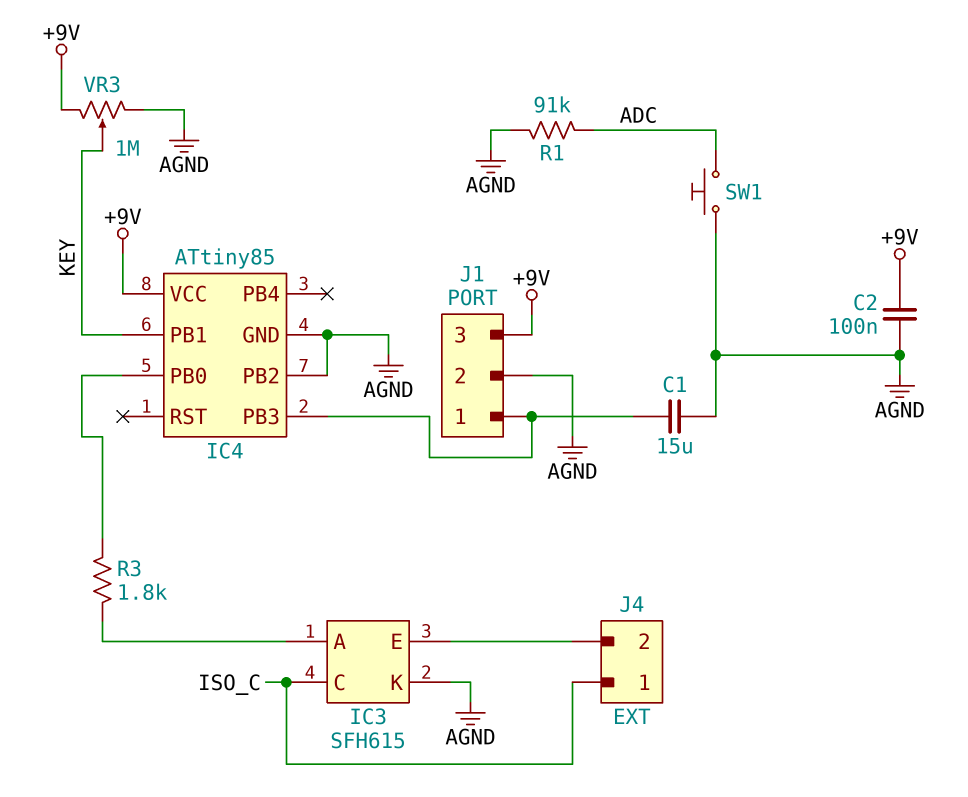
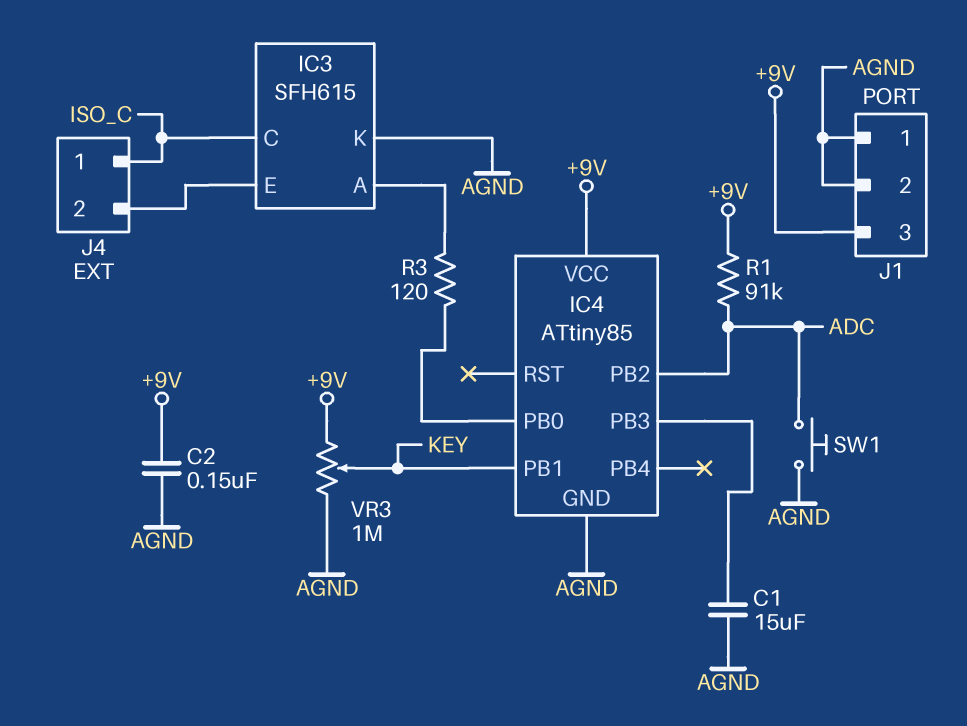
C2: 100nF (+9V, AGND) -> 150nF (+9V, AGND)
IC4 pin PB2: AGND -> ADC
J1 pin 1: IC4/PB3 -> AGND
R1: 91k (ADC, AGND) -> 91k (+9V, ADC)
R3: 1.8k (IC3/A, IC4/PB0) -> 120 (IC3/A, IC4/PB0)

